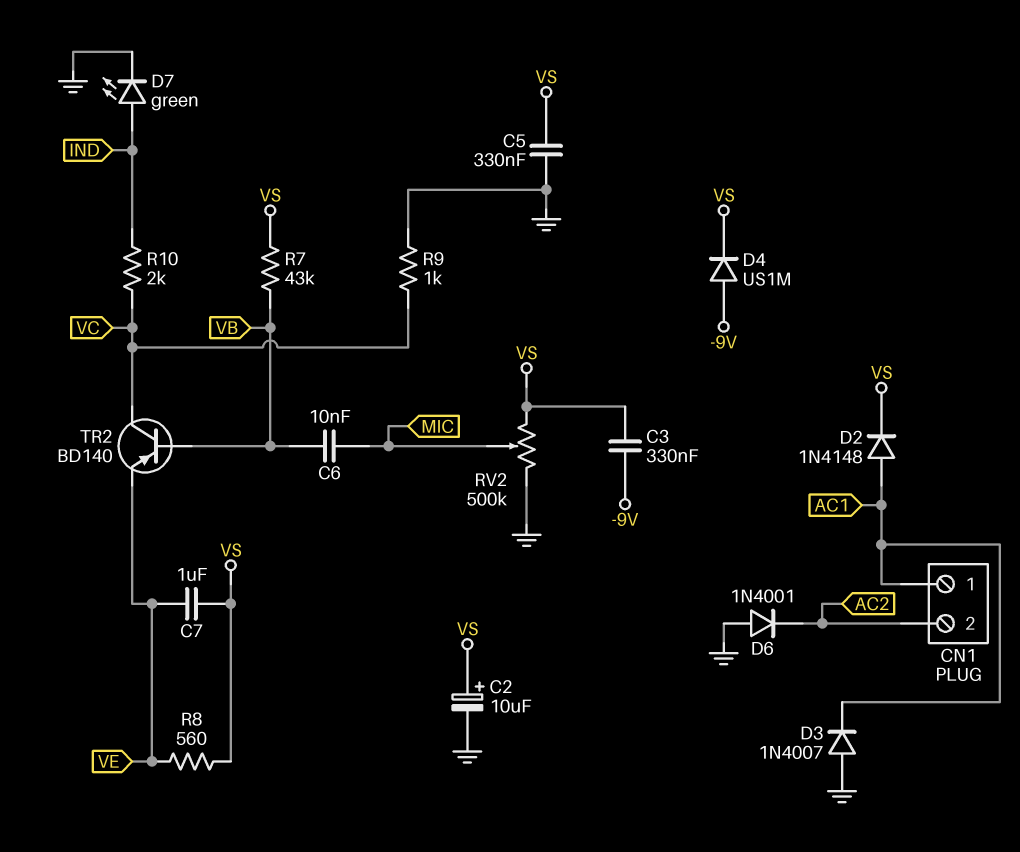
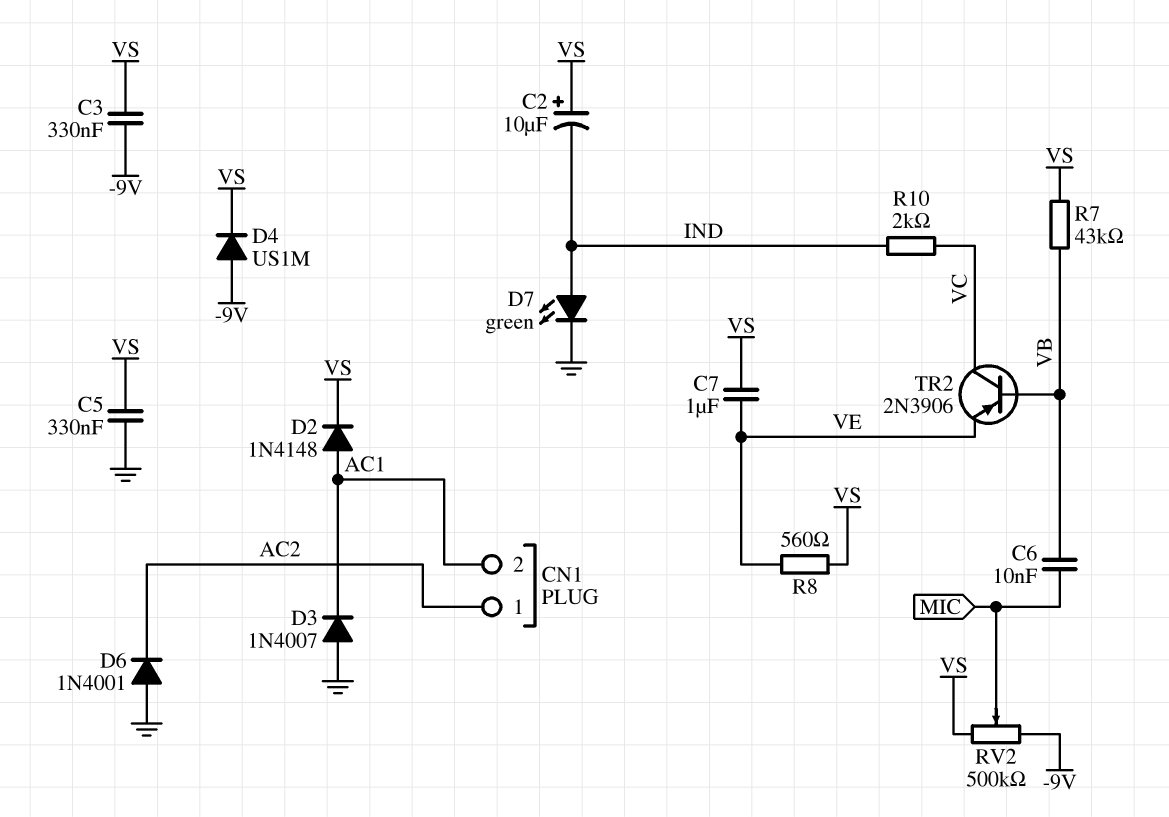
C2: 10uF (plus VS, minus GND) -> 10uF (plus VS, minus IND)
CN1 pin 1: AC1 -> AC2
CN1 pin 2: AC2 -> AC1
R9: 1k (GND, VC) -> none
RV2: 500k (GND, VS, wiper MIC) -> 500k (-9V, VS, wiper MIC)
TR2: PNP BD140 (B VB, C VC, E VE) -> PNP 2N3906 (B VB, C VC, E VE)

